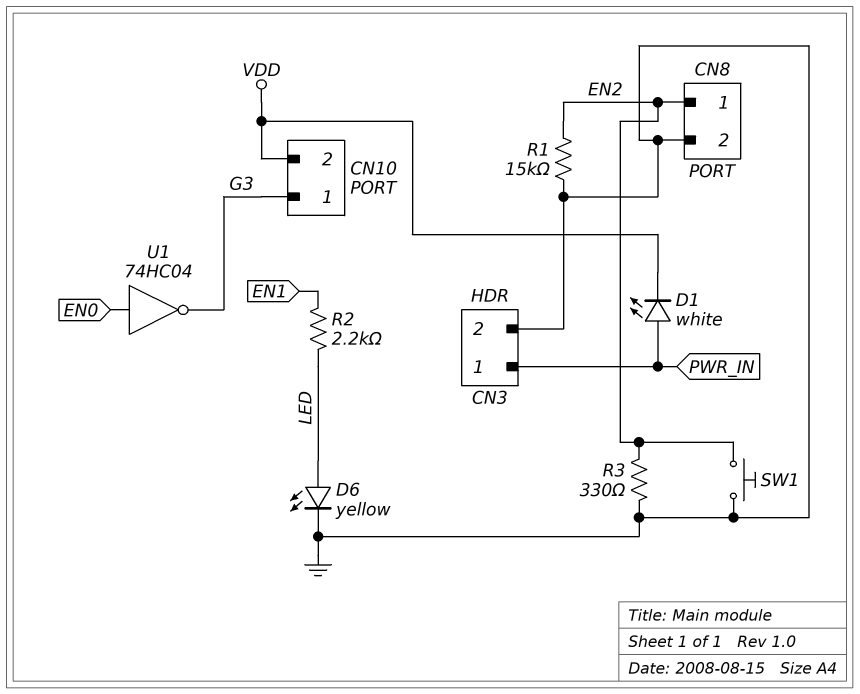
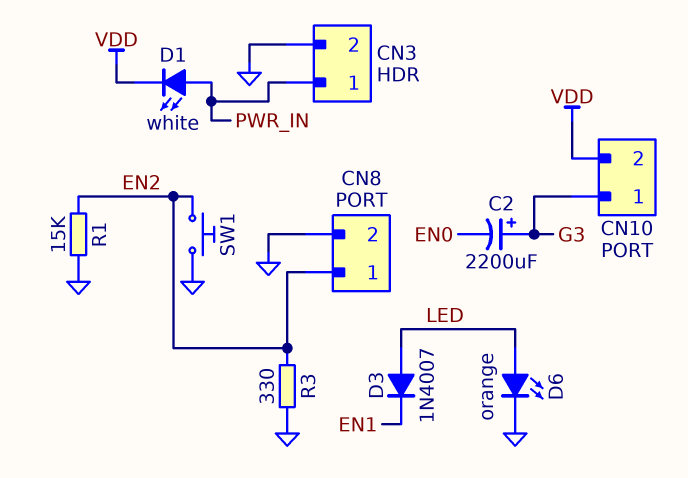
C2: none -> 2200uF (plus G3, minus EN0)
D3: none -> diode 1N4007 (A LED, K EN1)
D6: LED yellow (A LED, K GND) -> LED orange (A LED, K GND)
R2: 2.2k (EN1, LED) -> none
U1: NOT 74HC04 (in EN0, out G3) -> none

